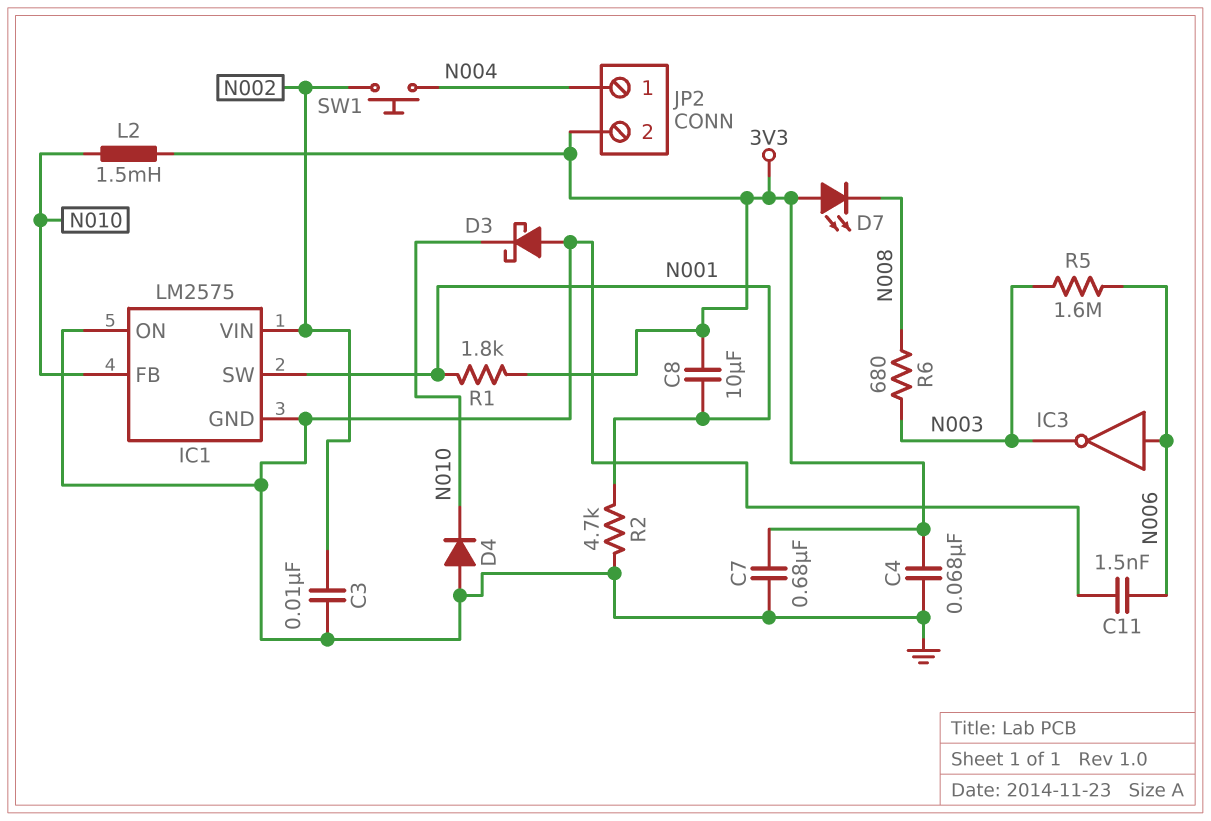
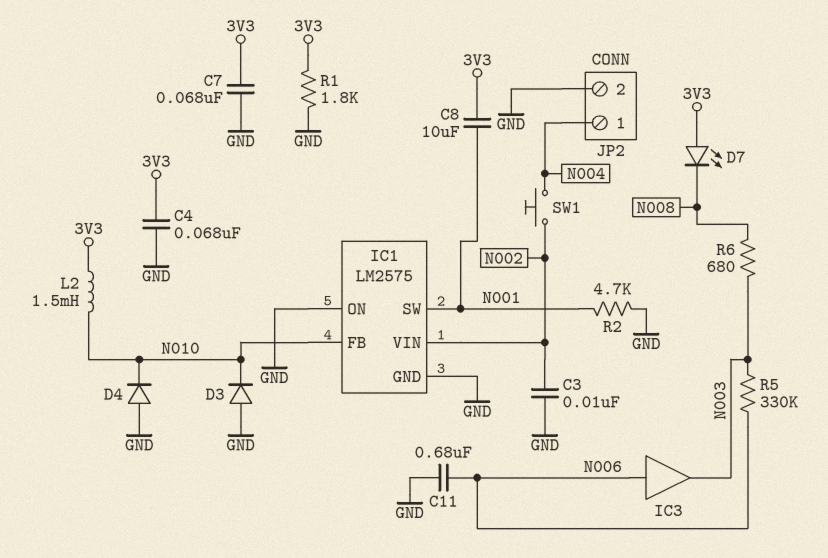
C7: 680nF (3V3, GND) -> 68nF (3V3, GND)
C11: 1.5nF (GND, N006) -> 680nF (GND, N006)
D3: schottky (A GND, K N010) -> diode (A GND, K N010)
IC3: NOT (in N006, out N003) -> buffer (in N006, out N003)
JP2 pin 2: 3V3 -> GND
R1: 1.8k (3V3, N001) -> 1.8k (3V3, GND)
R5: 1.6M (N003, N006) -> 330k (N003, N006)

